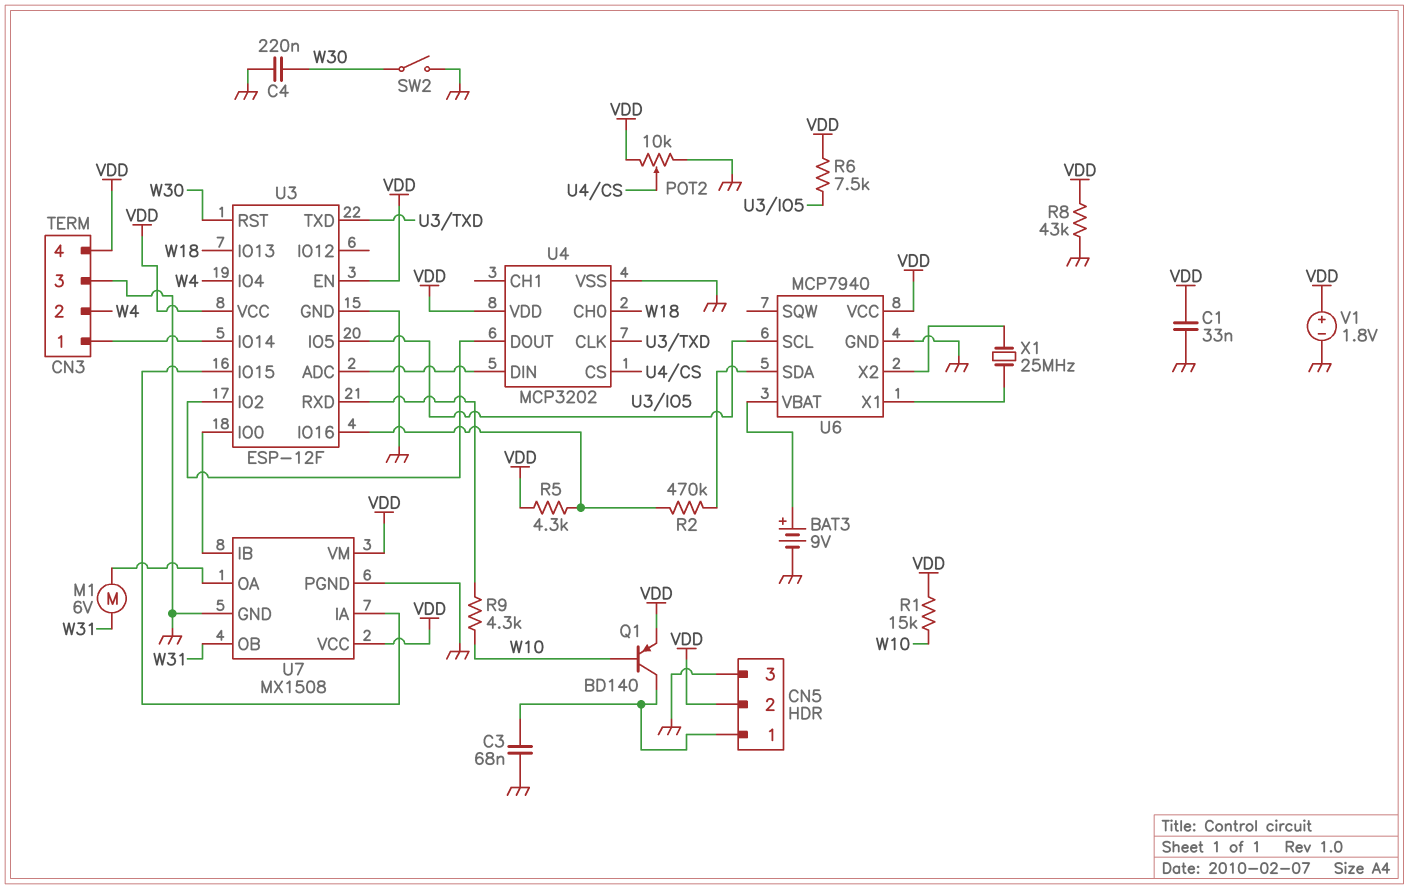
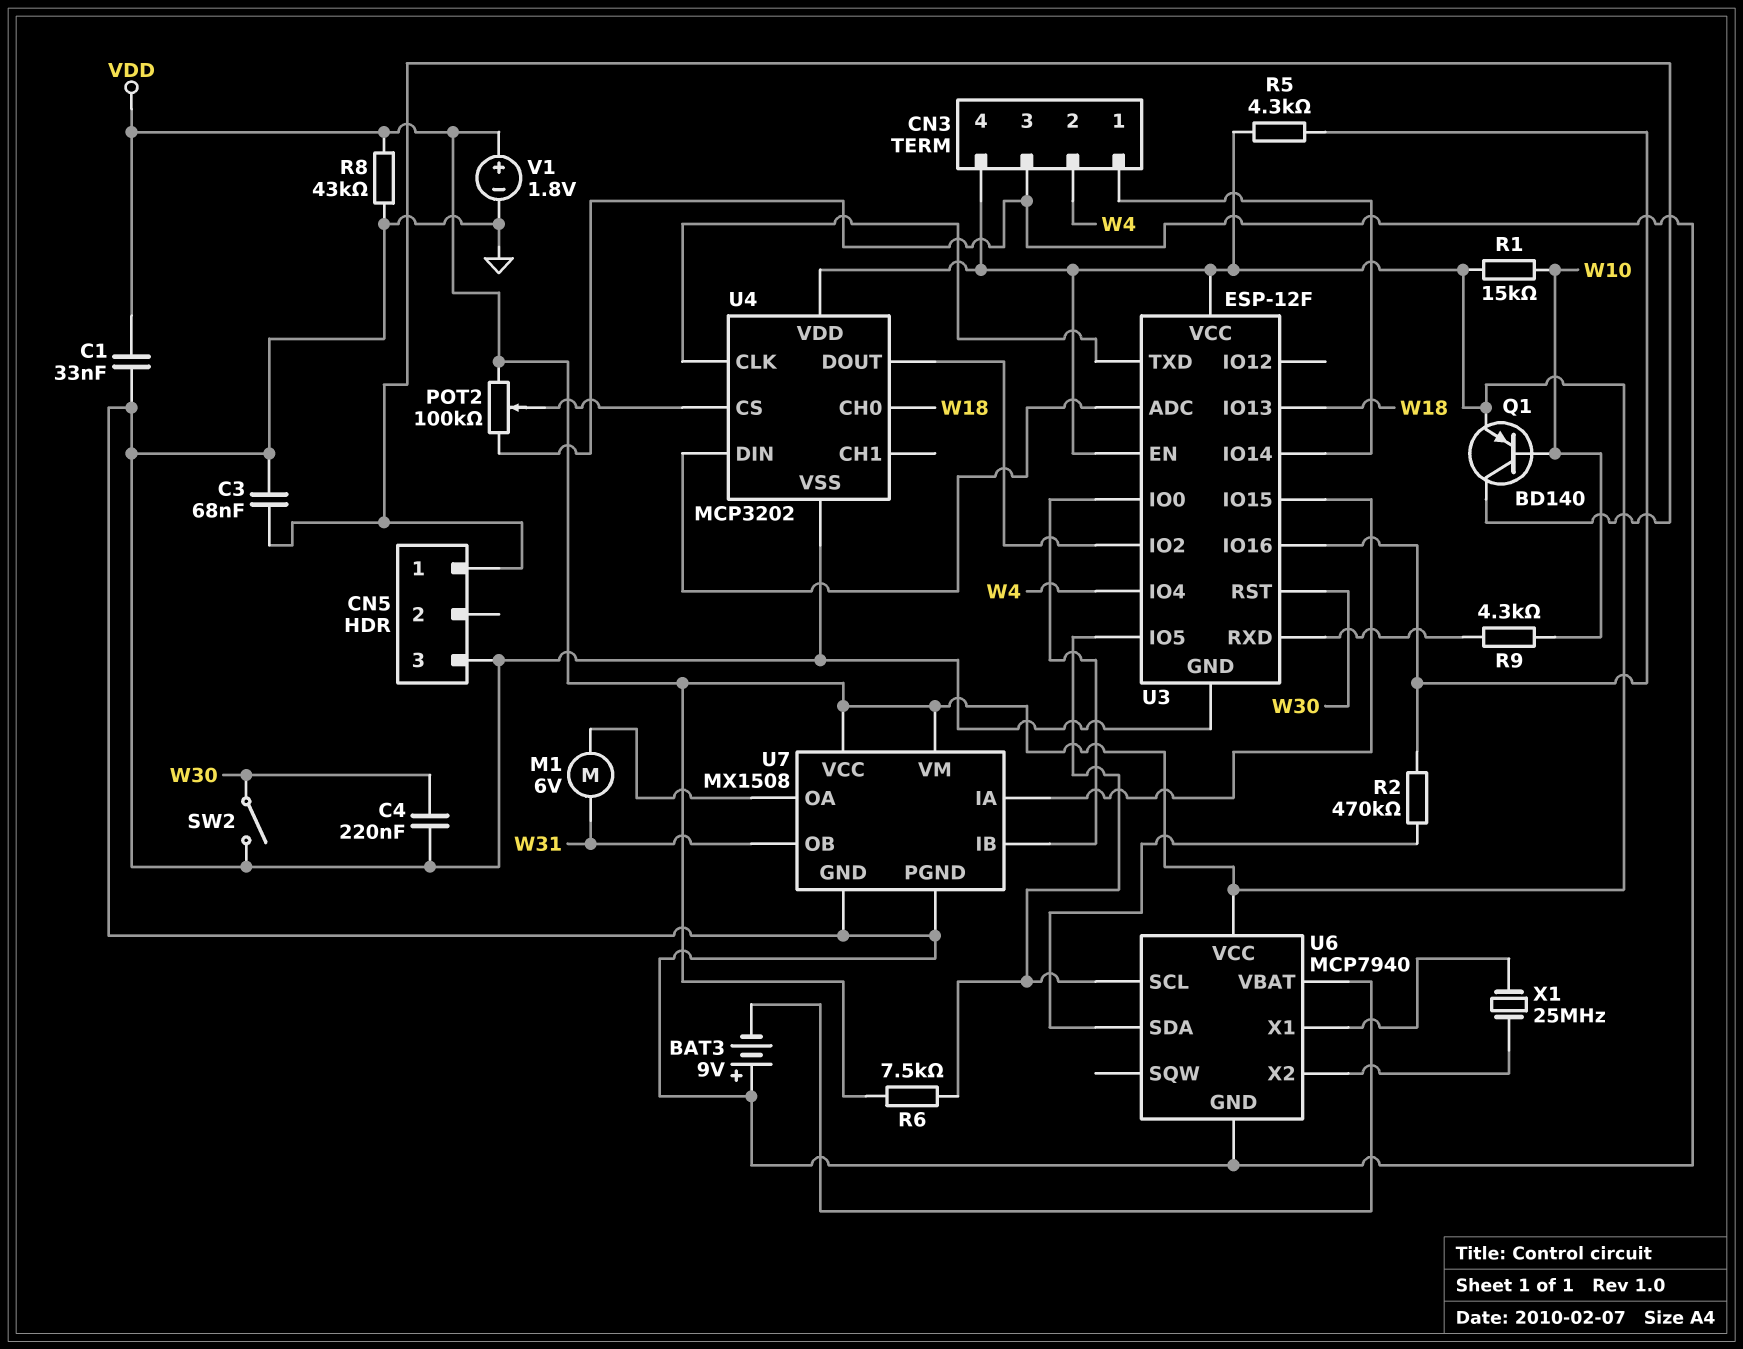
BAT3: 9V (plus U6/VBAT, minus GND) -> 9V (plus GND, minus U6/VBAT)
CN5 pin 2: VDD -> none
POT2: 10k (GND, VDD, wiper U4/CS) -> 100k (GND, VDD, wiper U4/CS)

